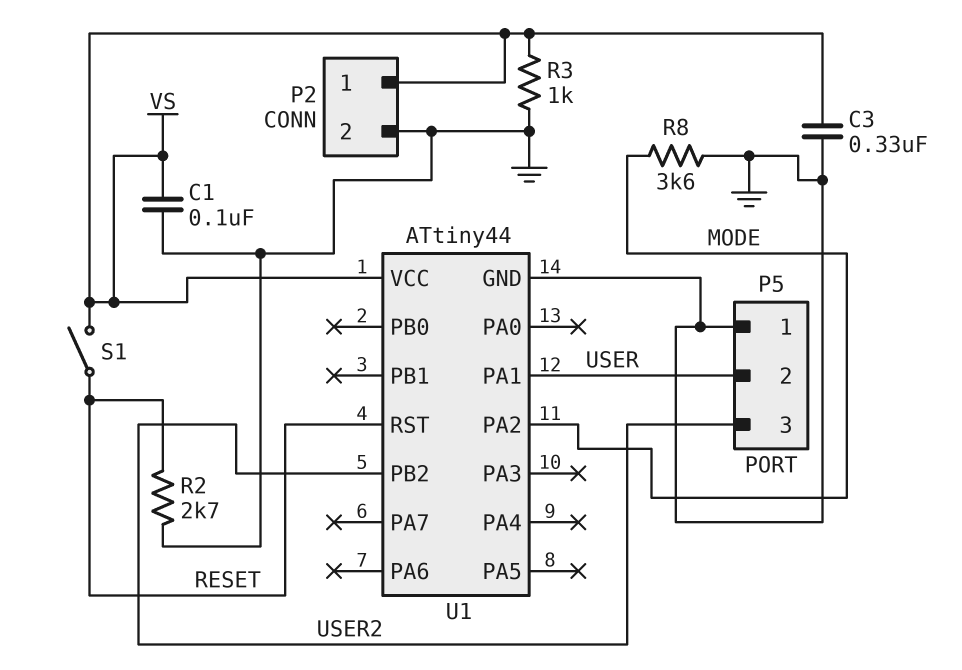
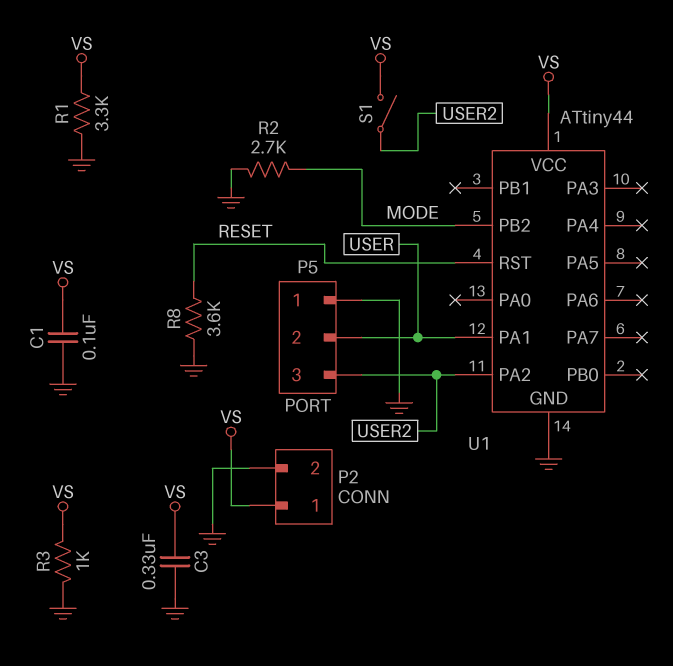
R1: none -> 3.3k (GND, VS)
R2: 2.7k (GND, RESET) -> 2.7k (GND, MODE)
R8: 3.6k (GND, MODE) -> 3.6k (GND, RESET)
S1: switch (RESET, VS) -> switch (USER2, VS)
U1 pin PA2: MODE -> USER2
U1 pin PB2: USER2 -> MODE

